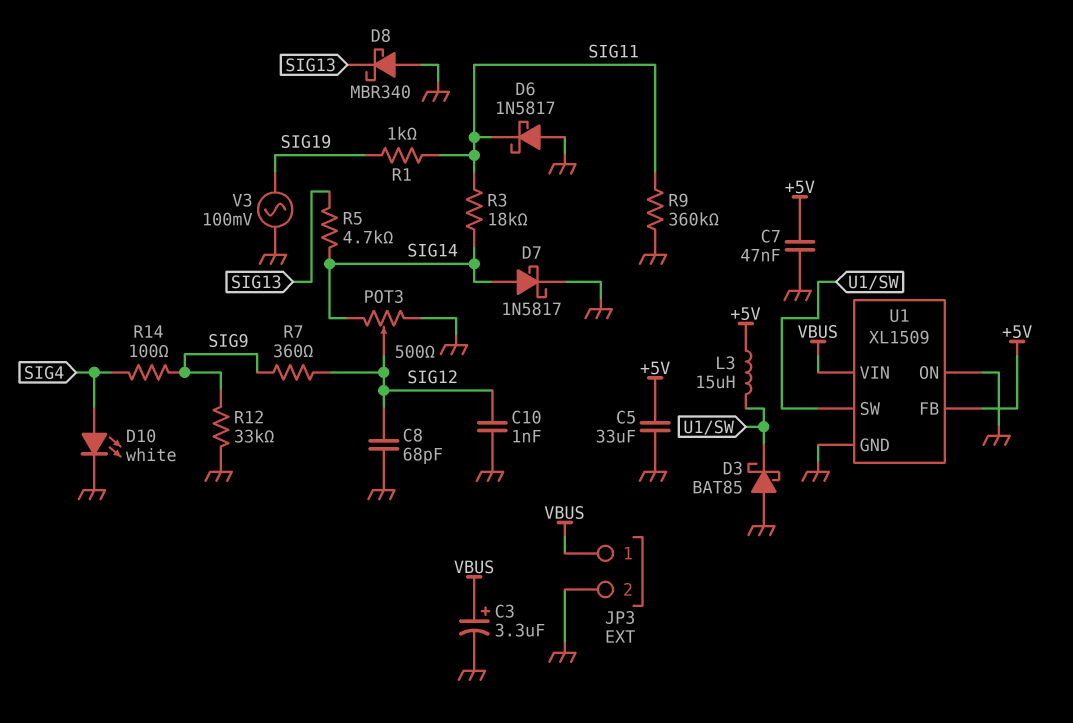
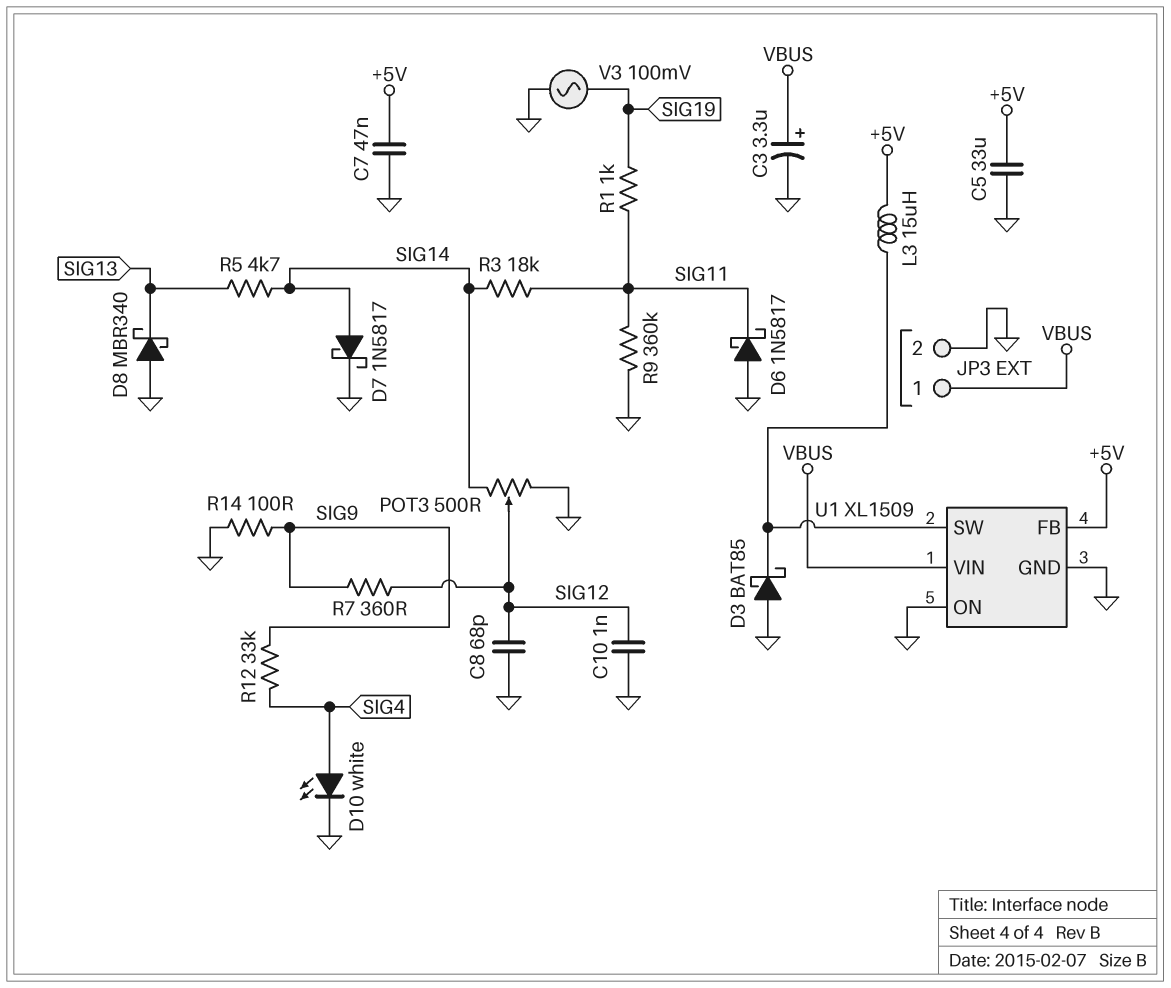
R12: 33k (GND, SIG9) -> 33k (SIG4, SIG9)
R14: 100 (SIG4, SIG9) -> 100 (GND, SIG9)

